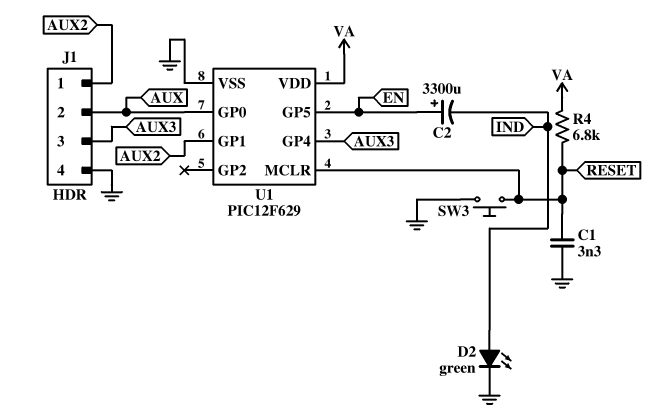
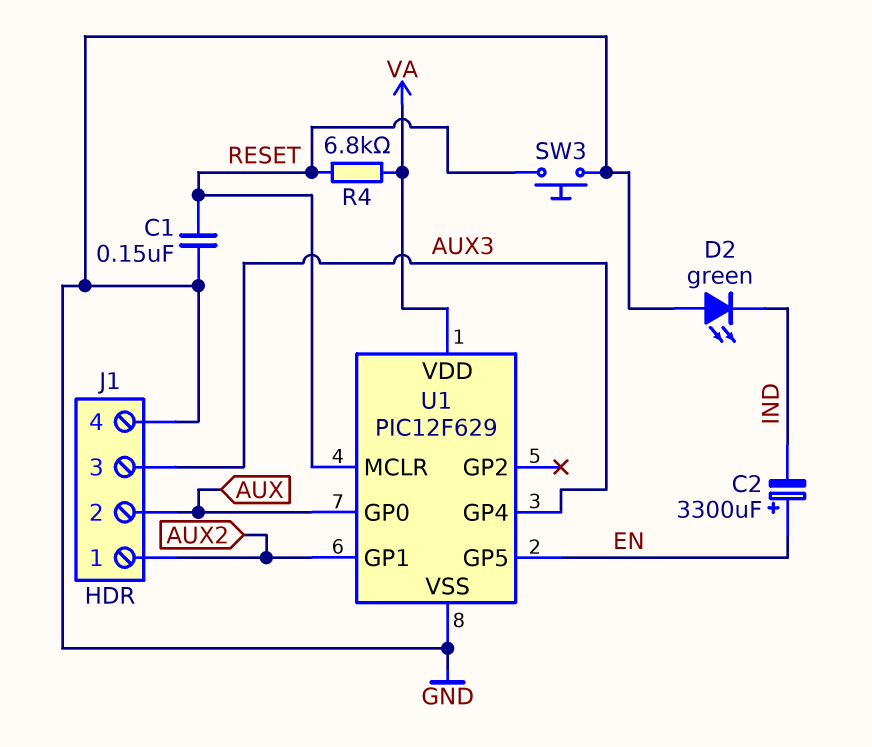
C1: 3.3nF (GND, RESET) -> 150nF (GND, RESET)
D2: LED green (A IND, K GND) -> LED green (A GND, K IND)

